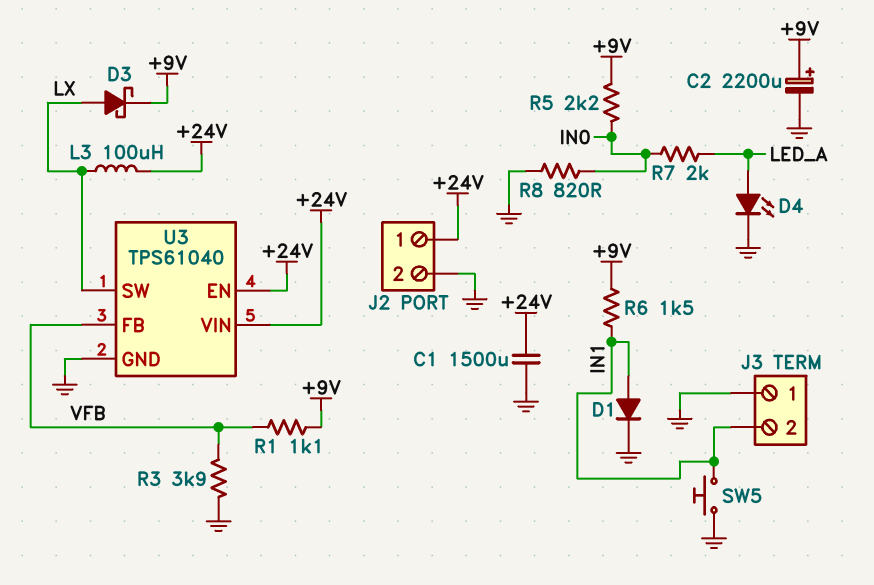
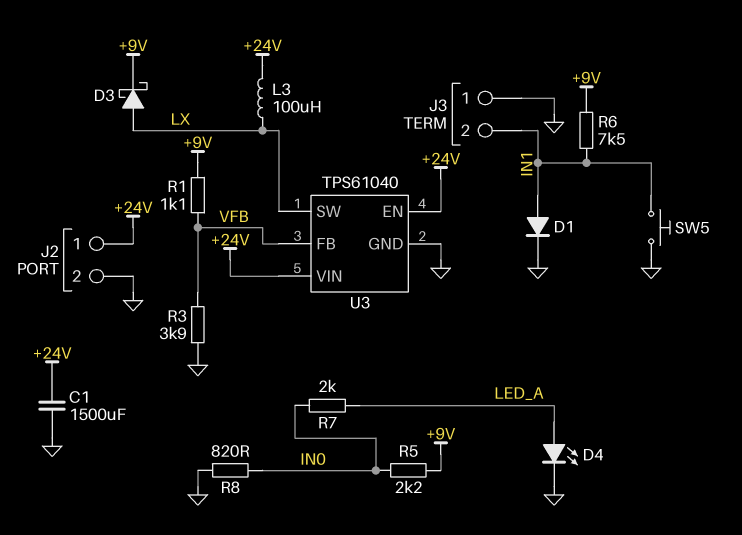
C2: 2200uF (plus +9V, minus GND) -> none
R6: 1.5k (+9V, IN1) -> 7.5k (+9V, IN1)

